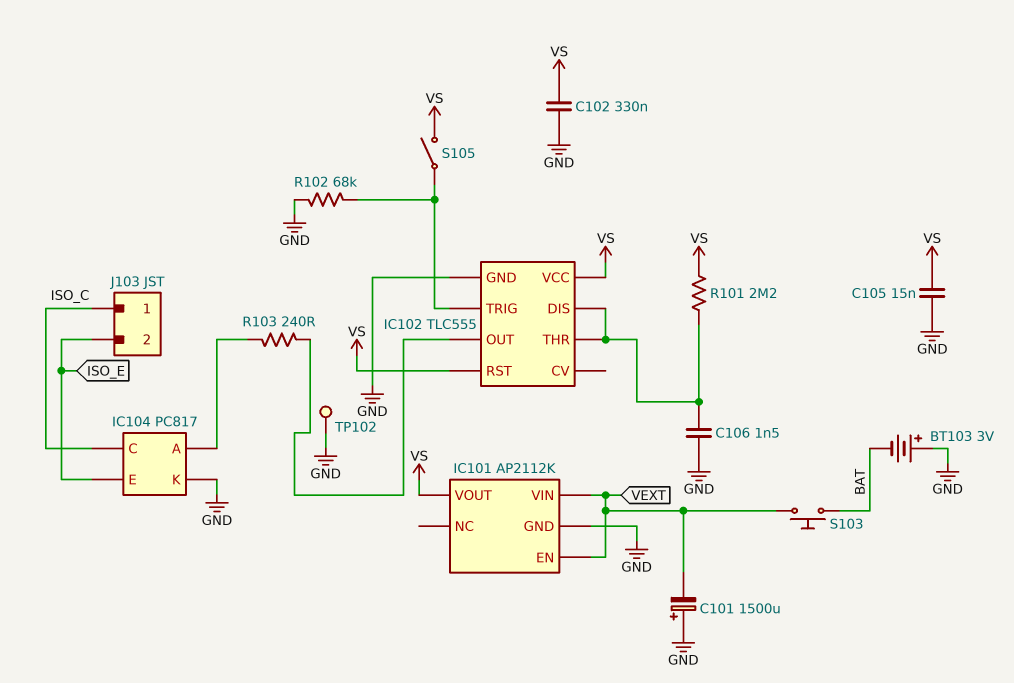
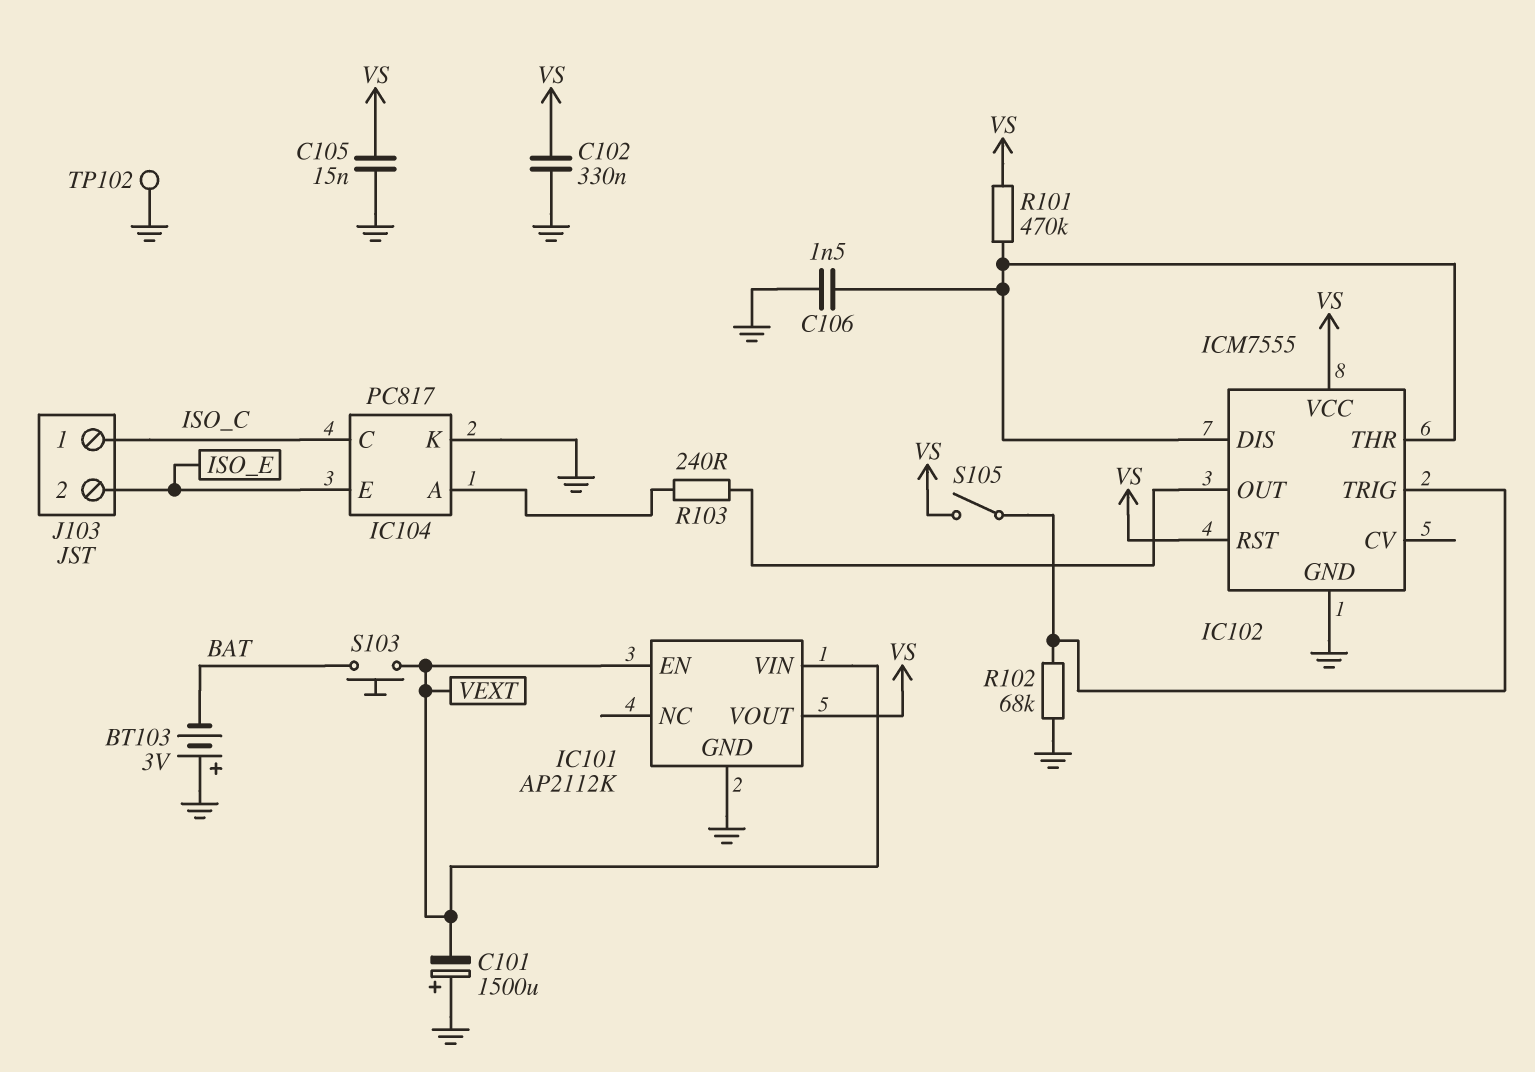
IC102: TLC555 -> ICM7555
R101: 2.2M (IC102/DIS, VS) -> 470k (IC102/DIS, VS)

